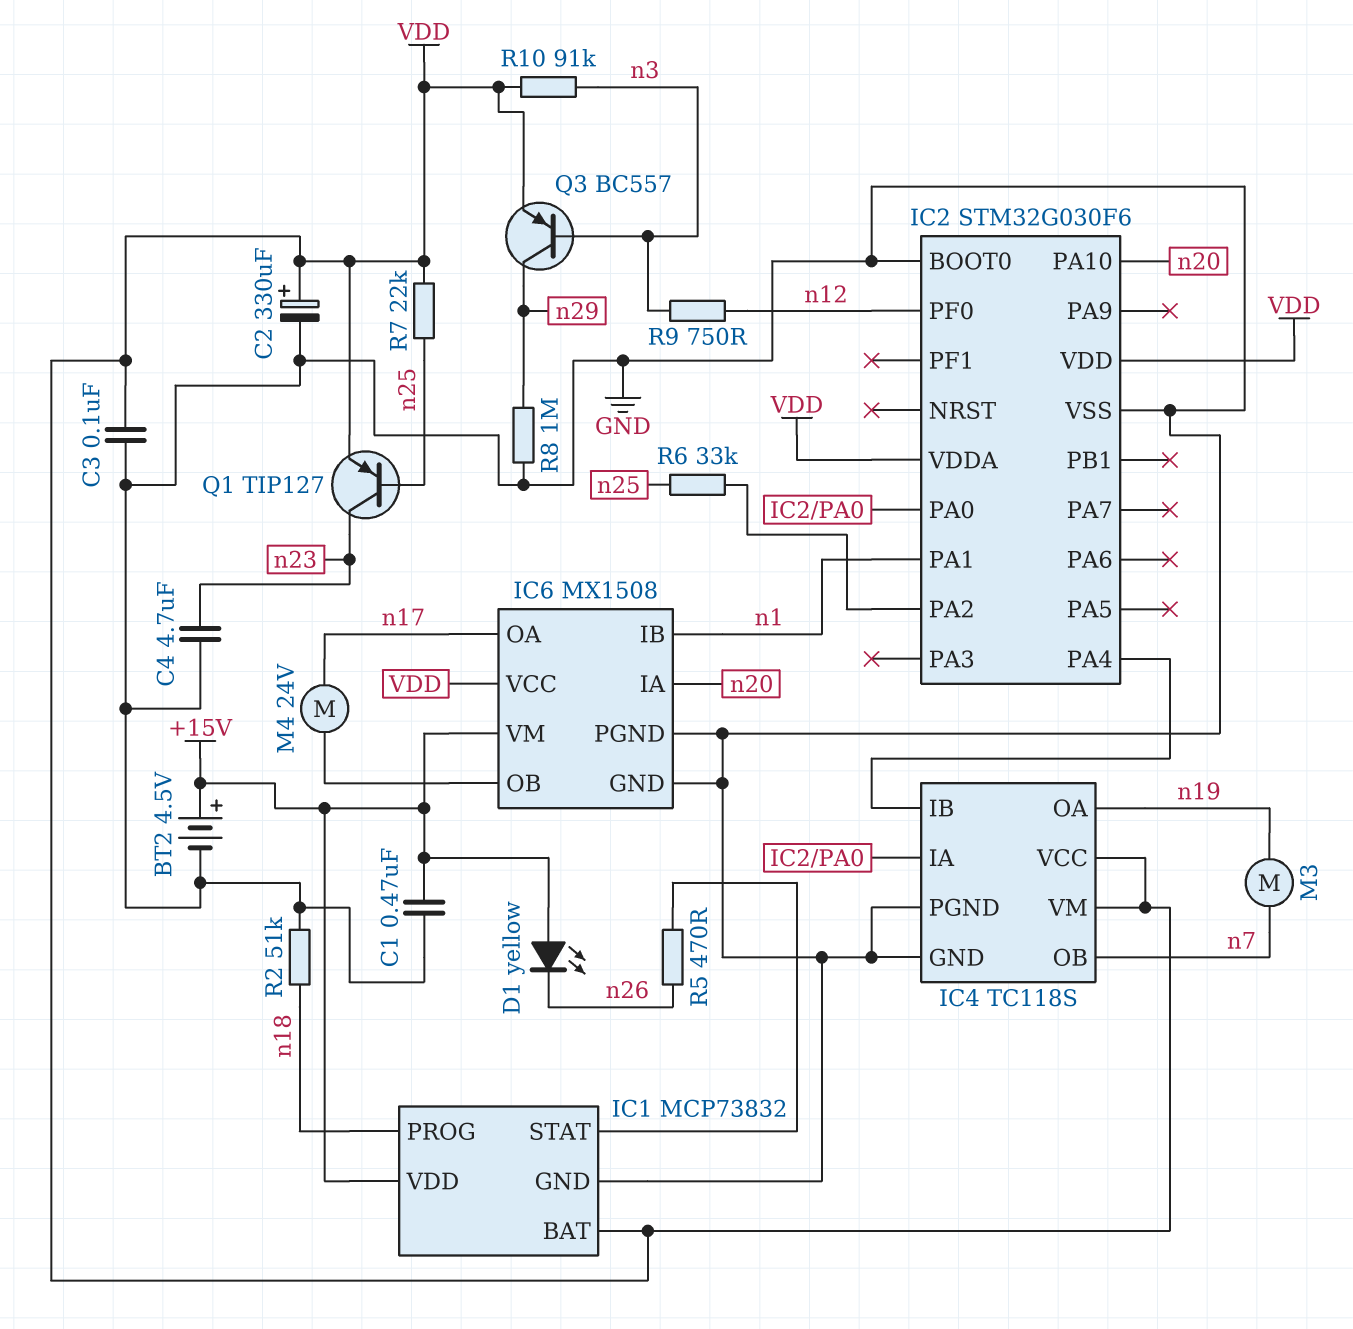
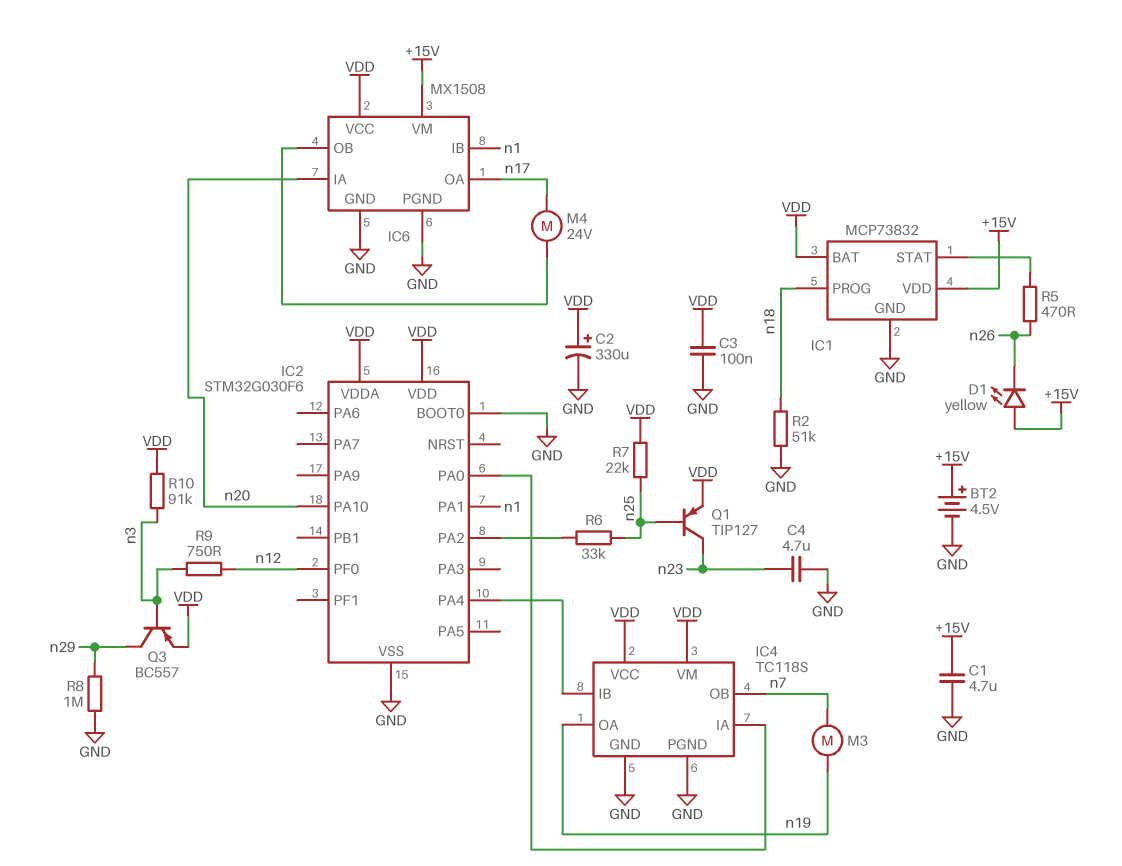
C1: 470nF (+15V, GND) -> 4.7uF (+15V, GND)

